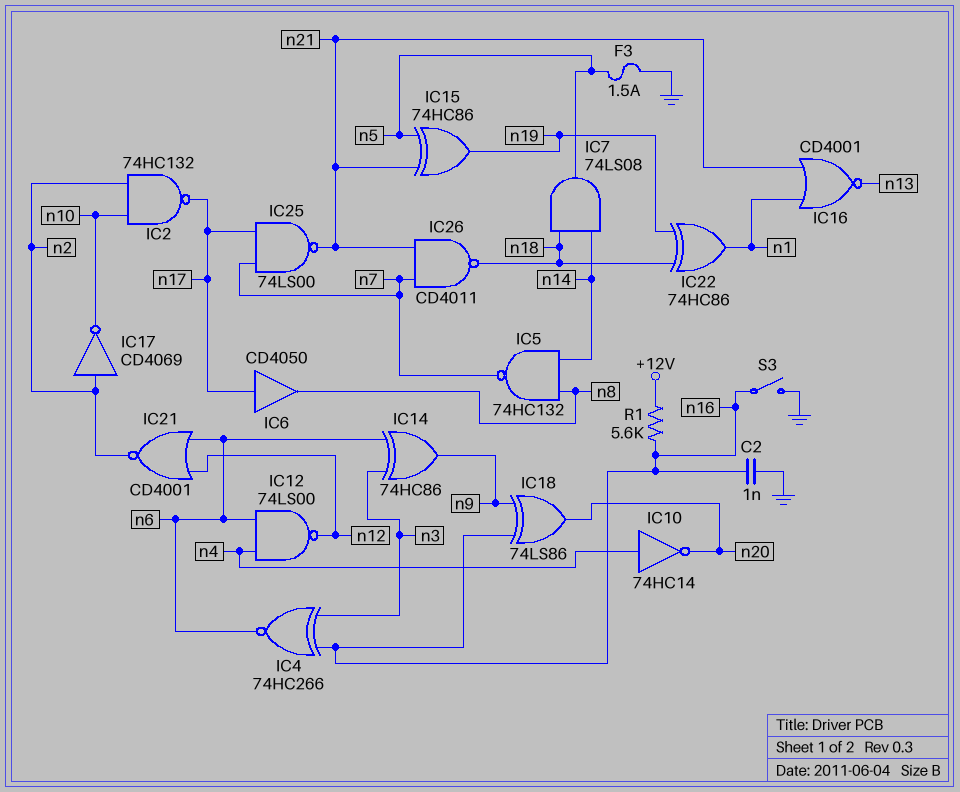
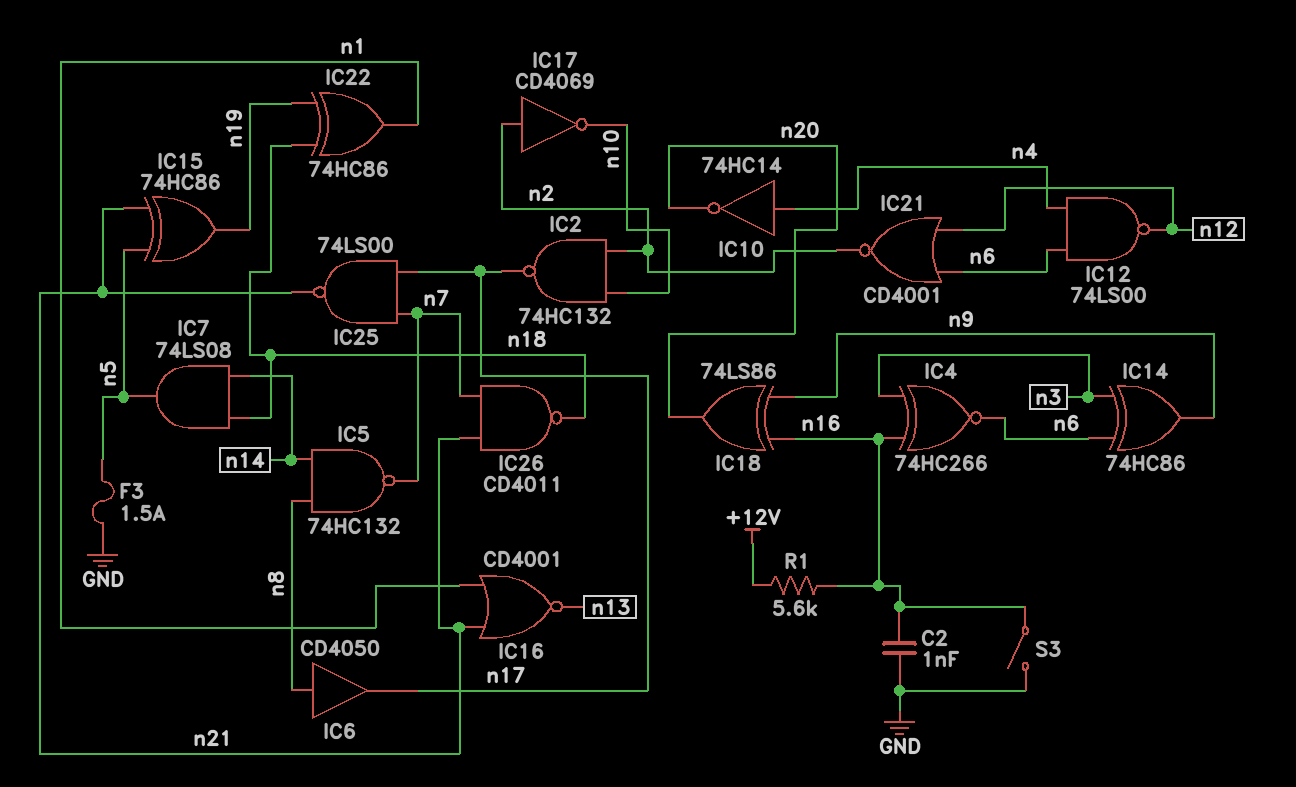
IC6: buffer CD4050 (in n17, out n8) -> buffer CD4050 (in n8, out n17)

